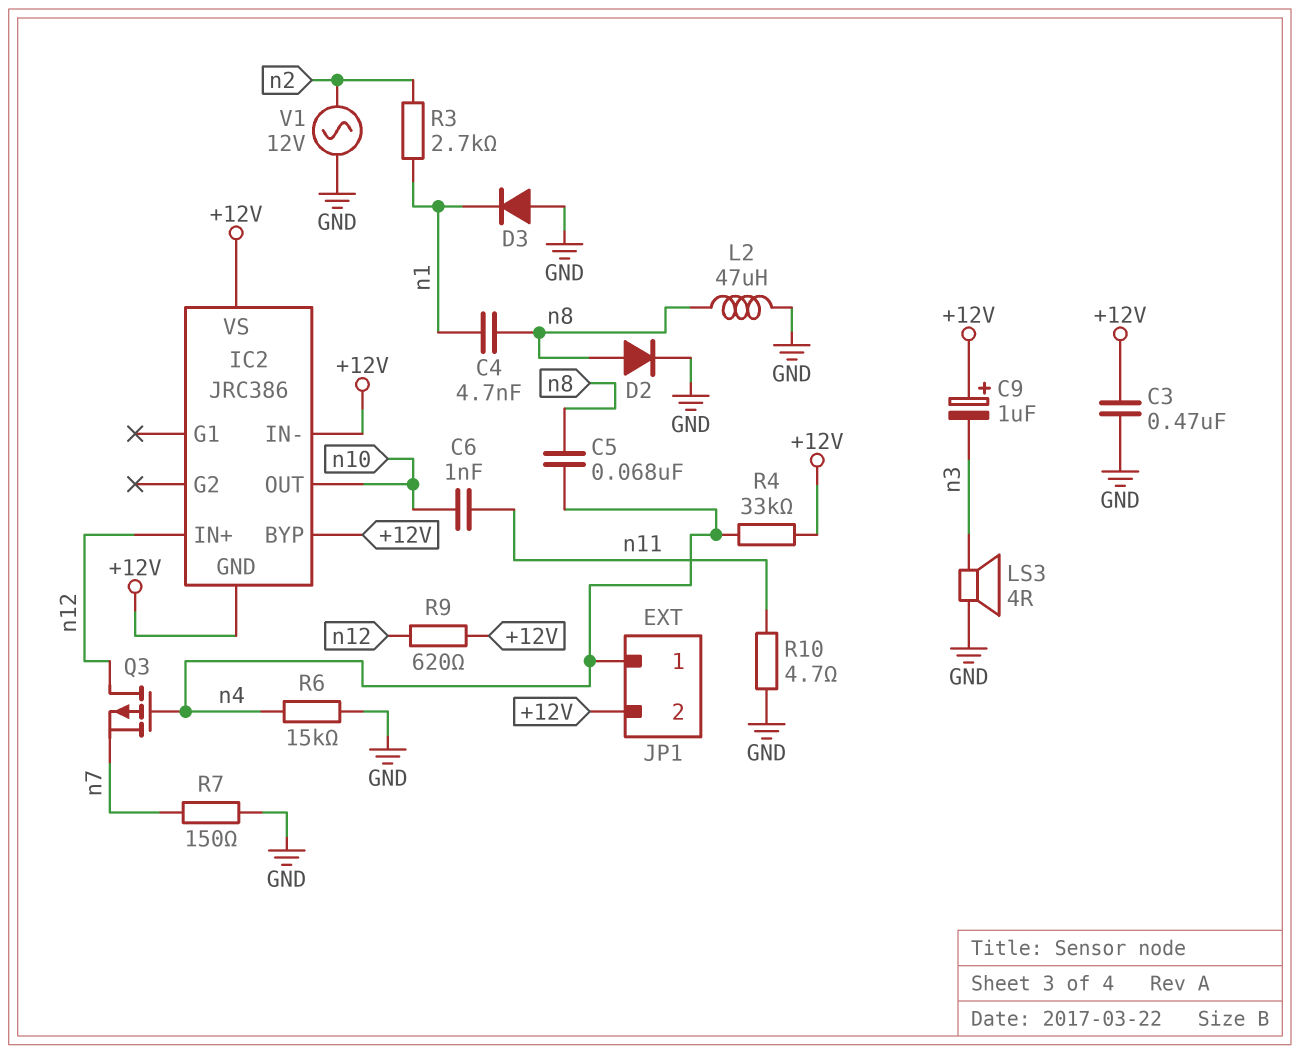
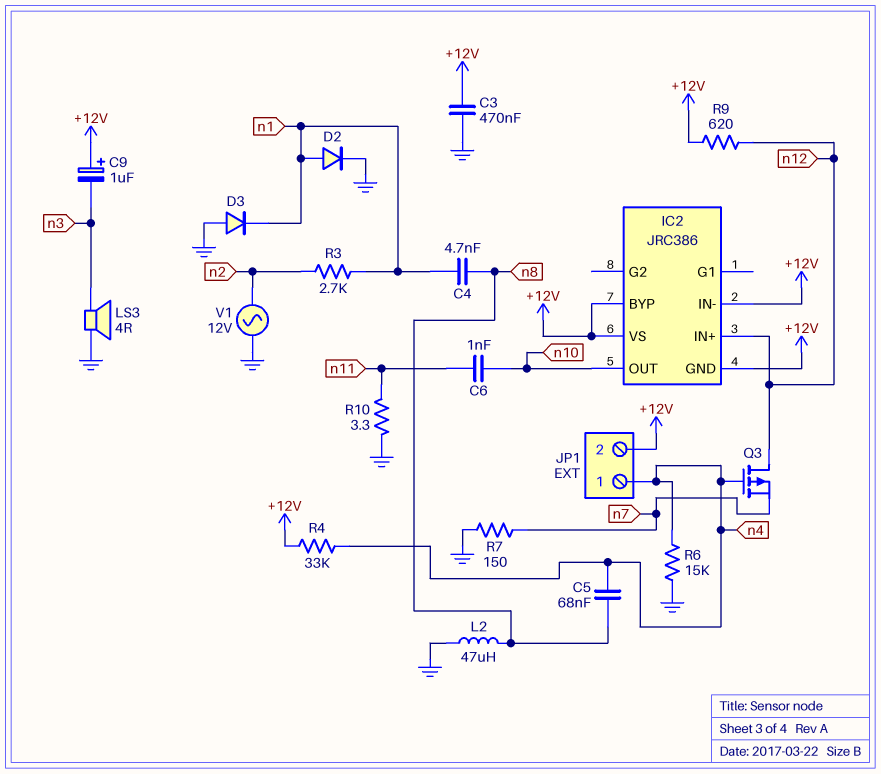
D2: diode (A n8, K GND) -> diode (A n1, K GND)
R10: 4.7 (GND, n11) -> 3.3 (GND, n11)

